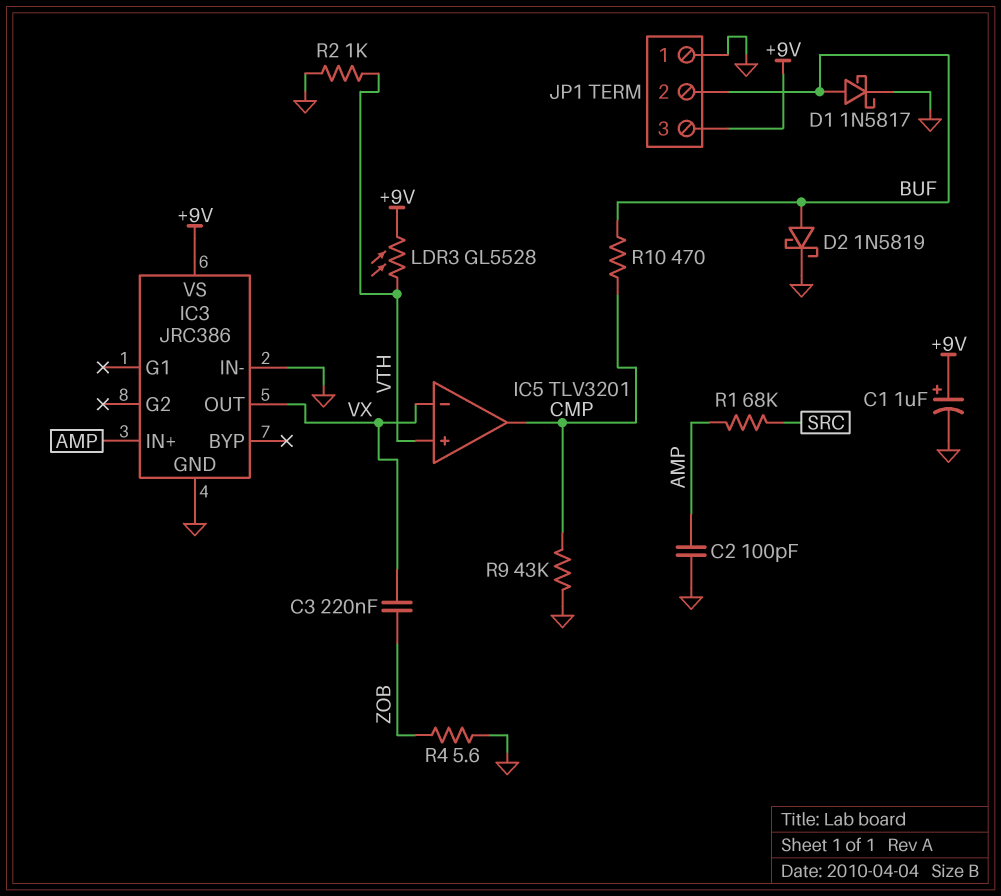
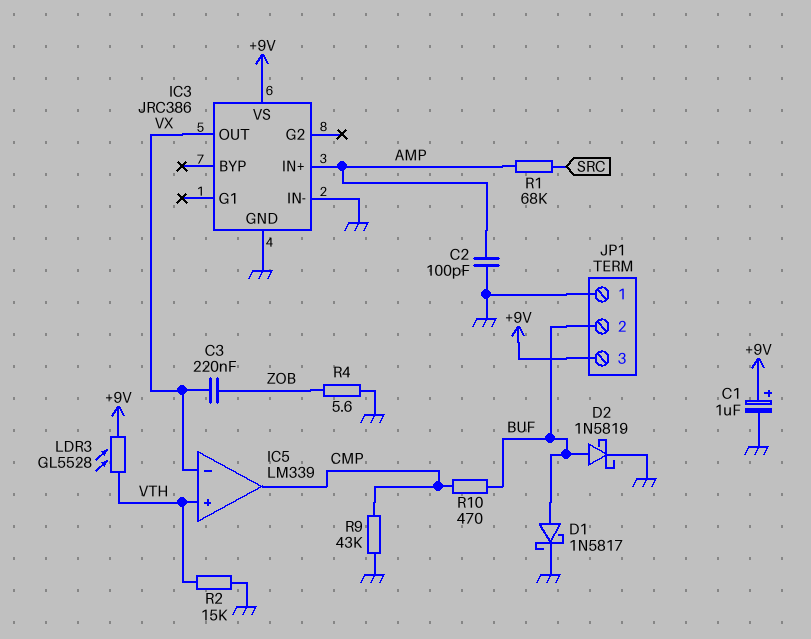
IC5: TLV3201 -> LM339
R2: 1k (GND, VTH) -> 15k (GND, VTH)

